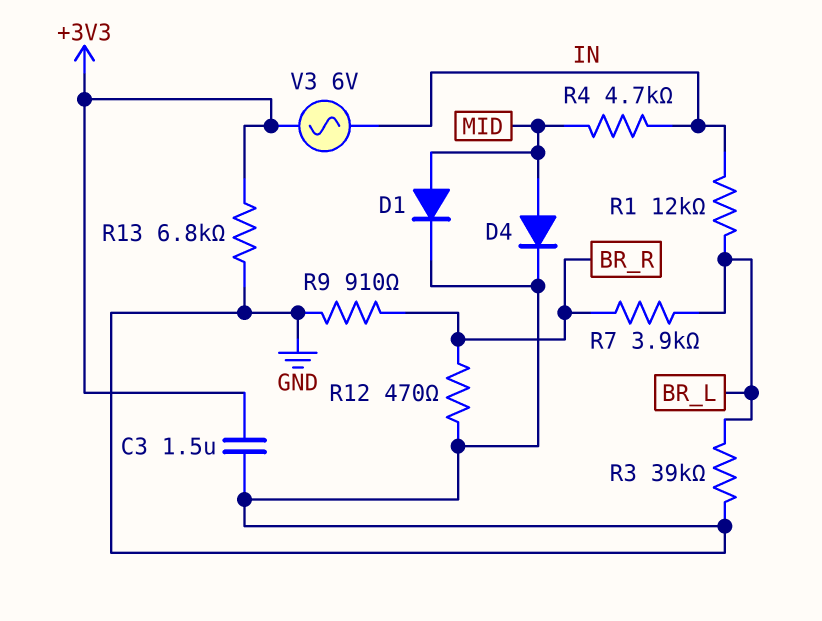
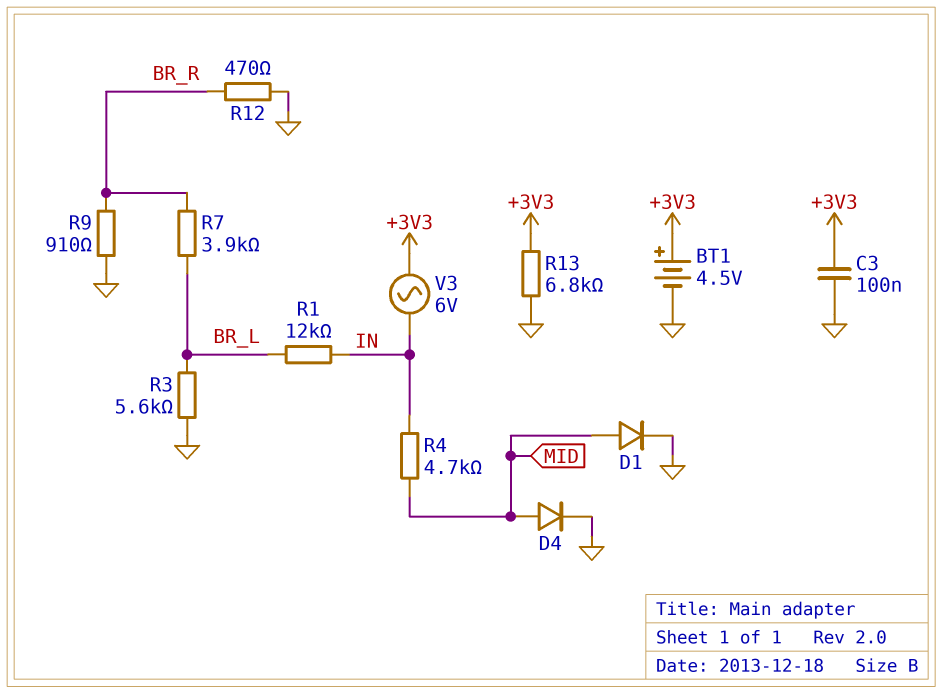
BT1: none -> 4.5V (plus +3V3, minus GND)
C3: 1.5uF (+3V3, GND) -> 100nF (+3V3, GND)
R3: 39k (BR_L, GND) -> 5.6k (BR_L, GND)

